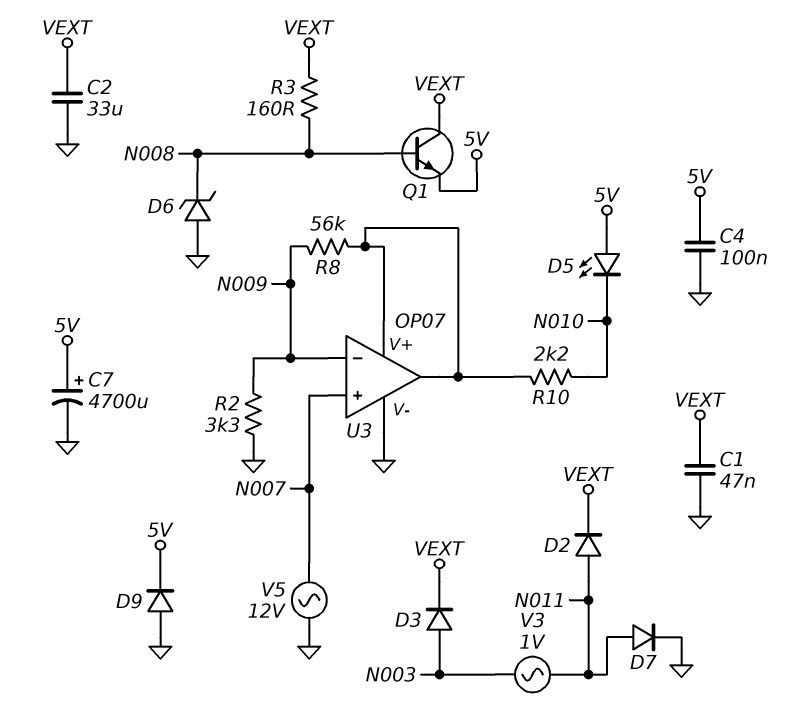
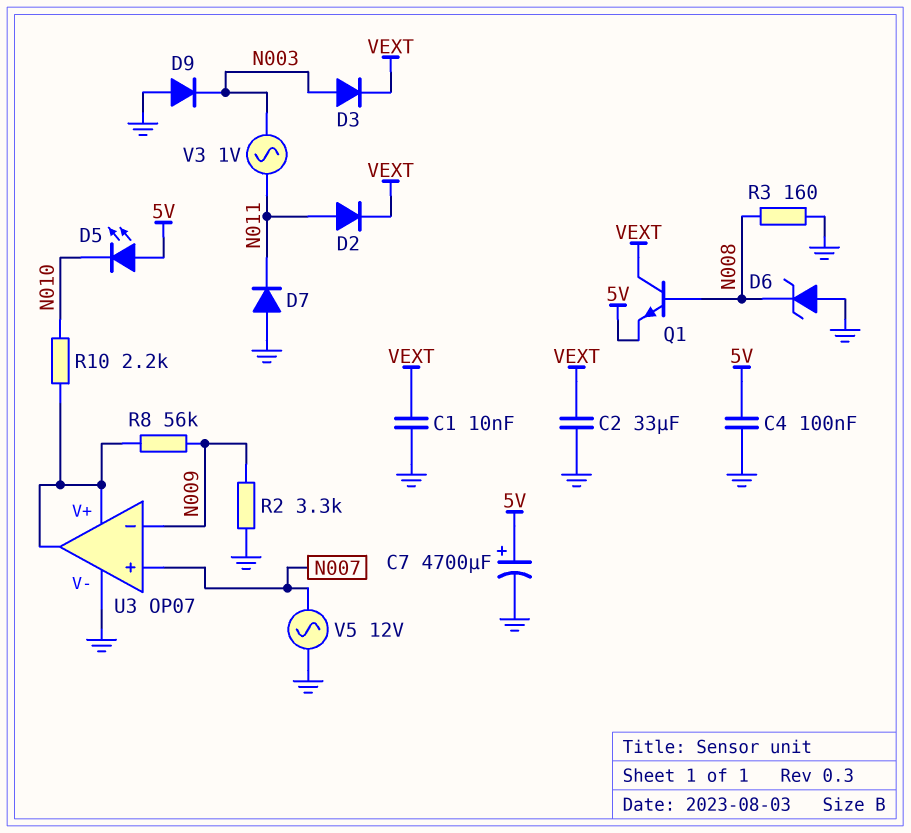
C1: 47nF (GND, VEXT) -> 10nF (GND, VEXT)
D7: diode (A N011, K GND) -> diode (A GND, K N011)
D9: diode (A GND, K 5V) -> diode (A GND, K N003)
R3: 160 (N008, VEXT) -> 160 (GND, N008)

